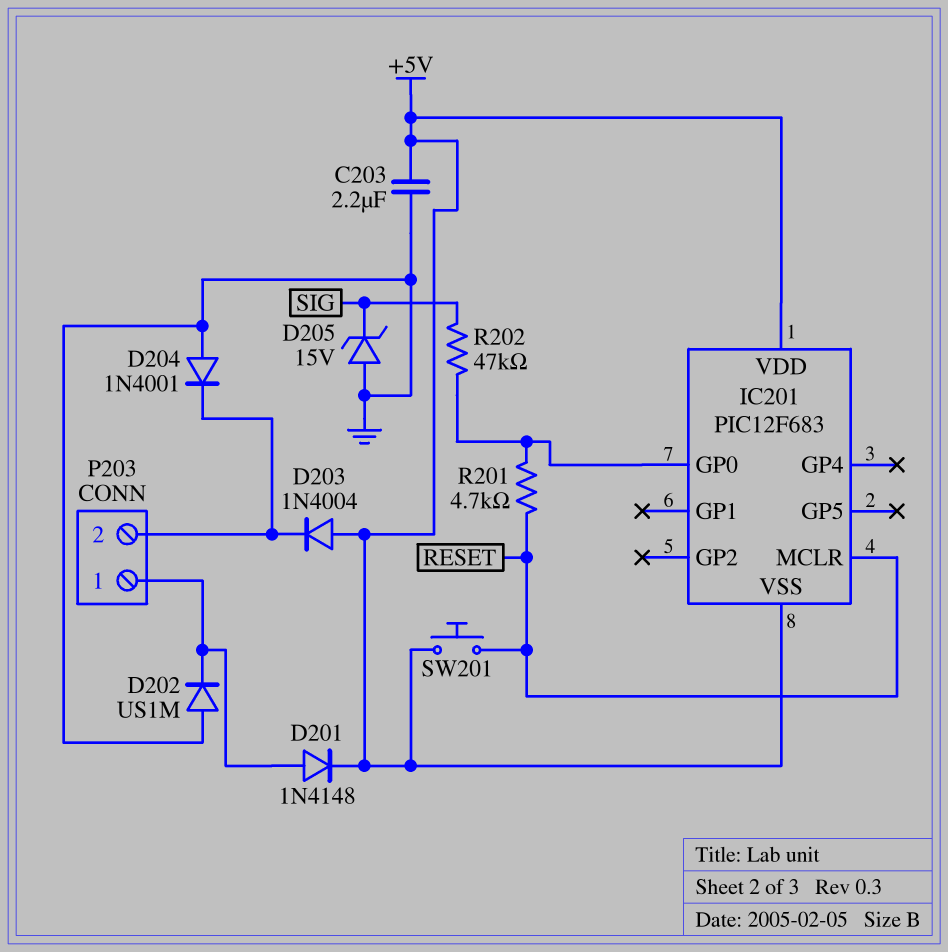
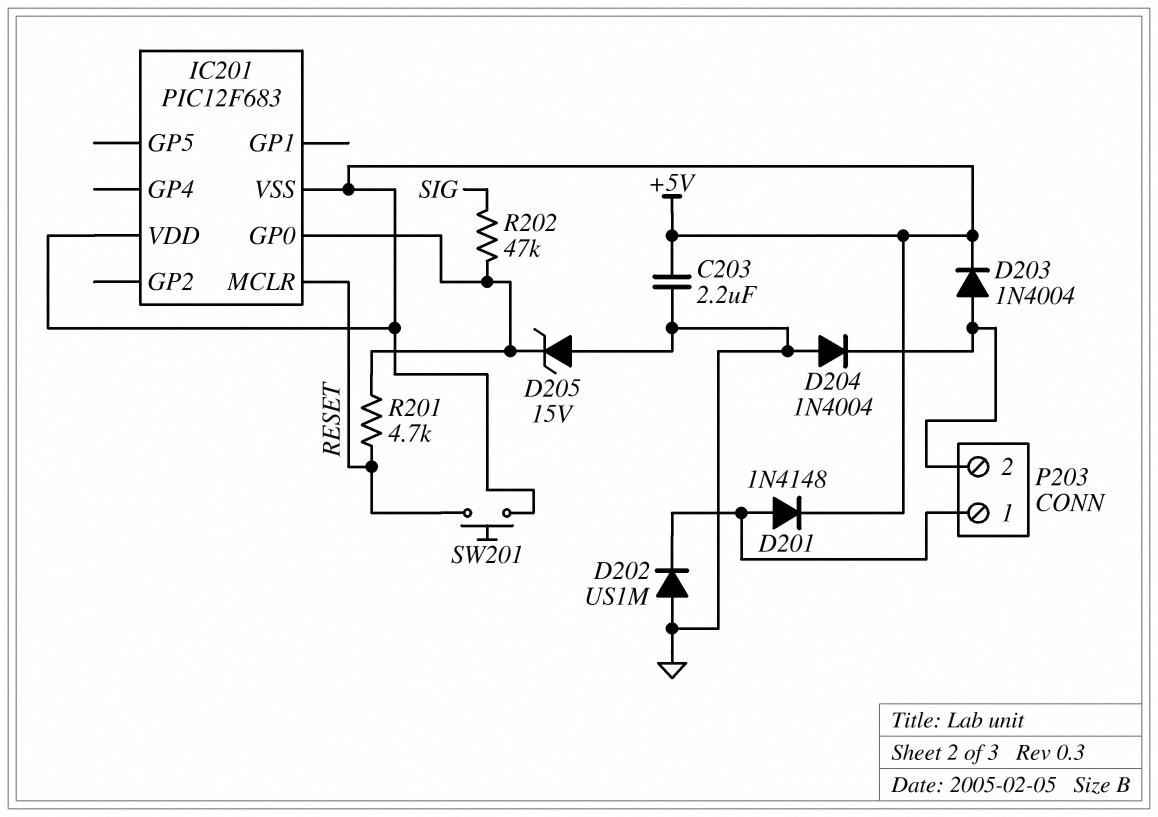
D203: diode 1N4004 (A +5V, K P203/2) -> diode 1N4004 (A P203/2, K +5V)
D204: diode 1N4001 (A GND, K P203/2) -> diode 1N4004 (A GND, K P203/2)
D205: zener 15V (A GND, K SIG) -> zener 15V (A GND, K IC201/GP0)

